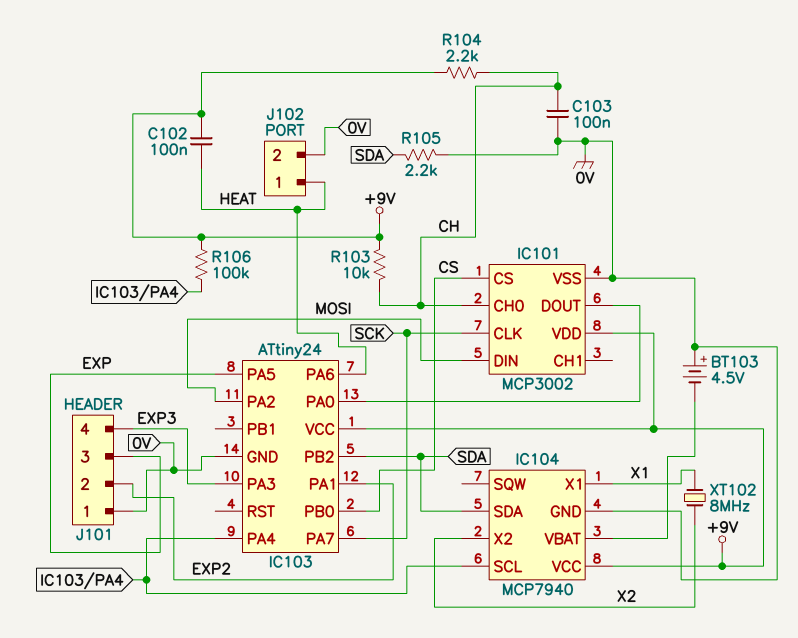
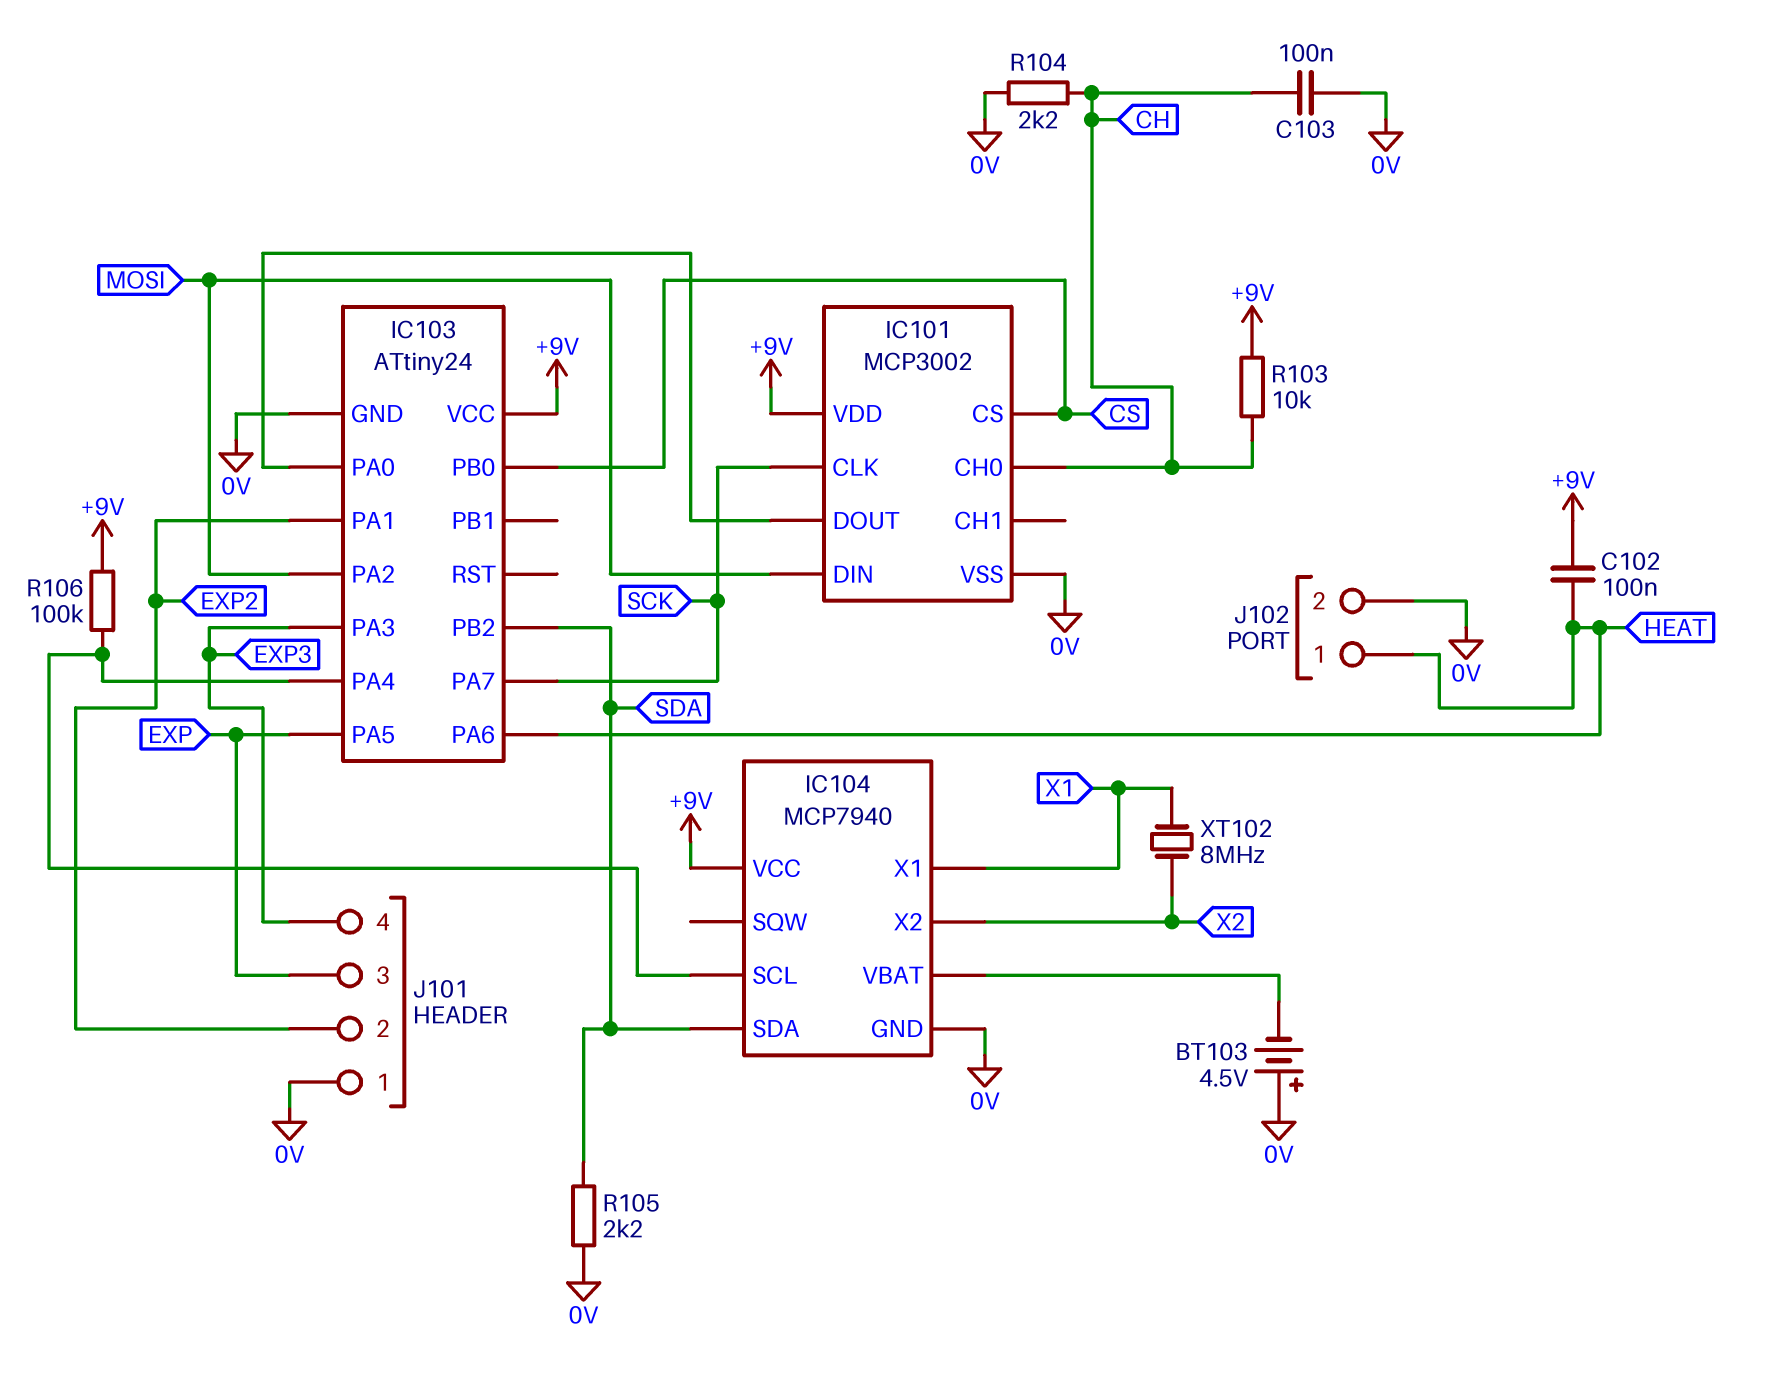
R104: 2.2k (+9V, CH) -> 2.2k (0V, CH)

